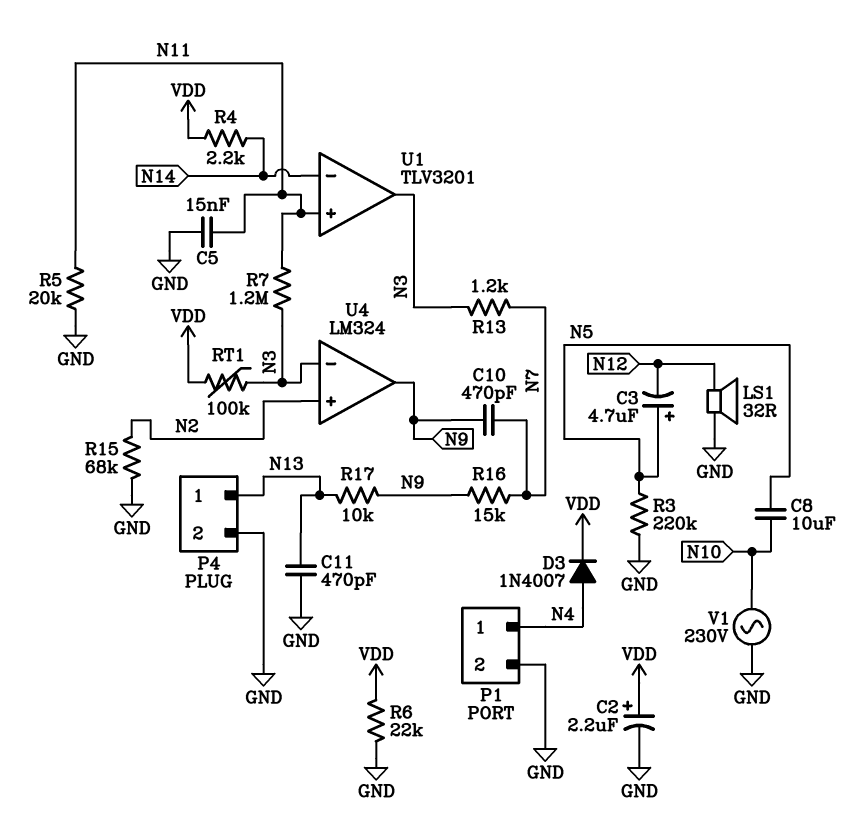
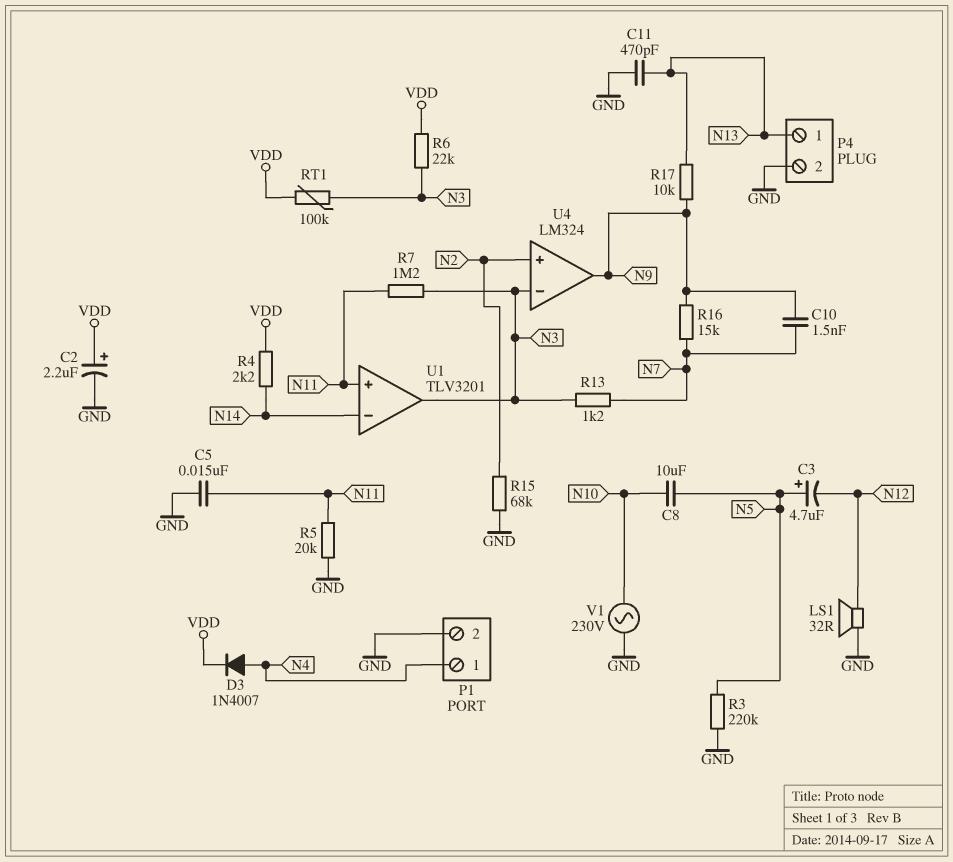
C10: 470pF (N7, N9) -> 1.5nF (N7, N9)
R6: 22k (GND, VDD) -> 22k (N3, VDD)

